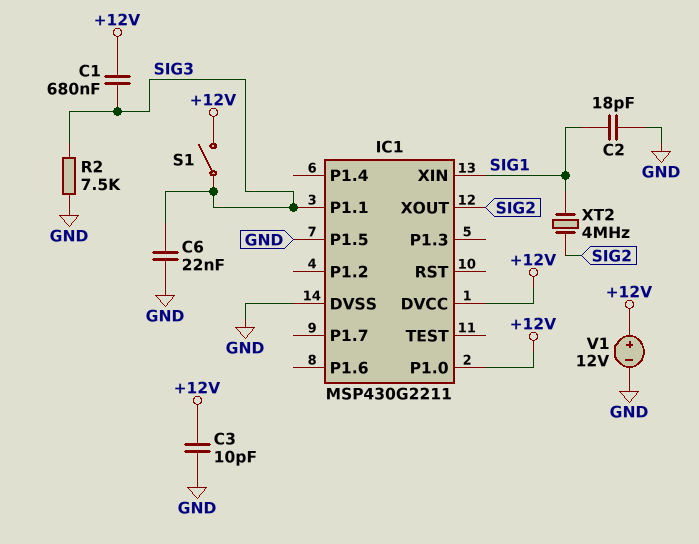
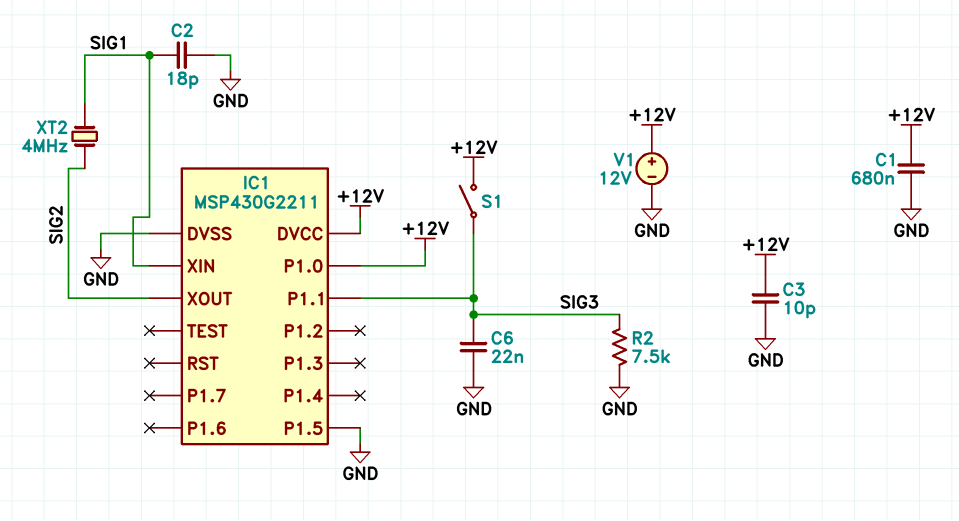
C1: 680nF (+12V, SIG3) -> 680nF (+12V, GND)

